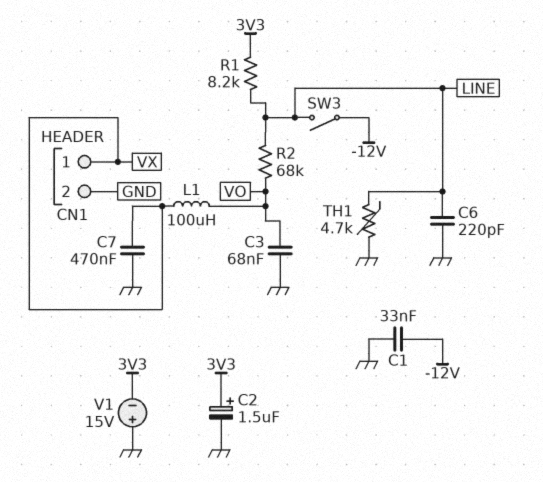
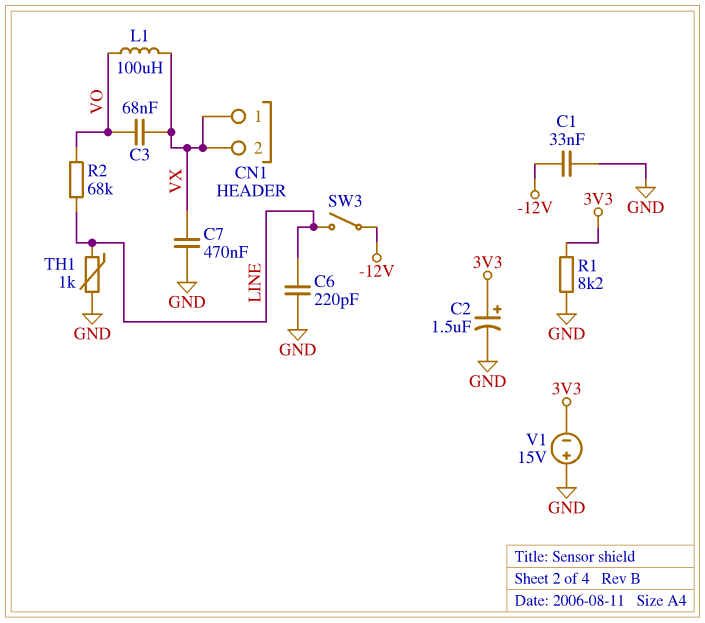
C3: 68nF (GND, VO) -> 68nF (VO, VX)
CN1 pin 2: GND -> VX
R1: 8.2k (3V3, LINE) -> 8.2k (3V3, GND)
TH1: 4.7k (GND, LINE) -> 1k (GND, LINE)

